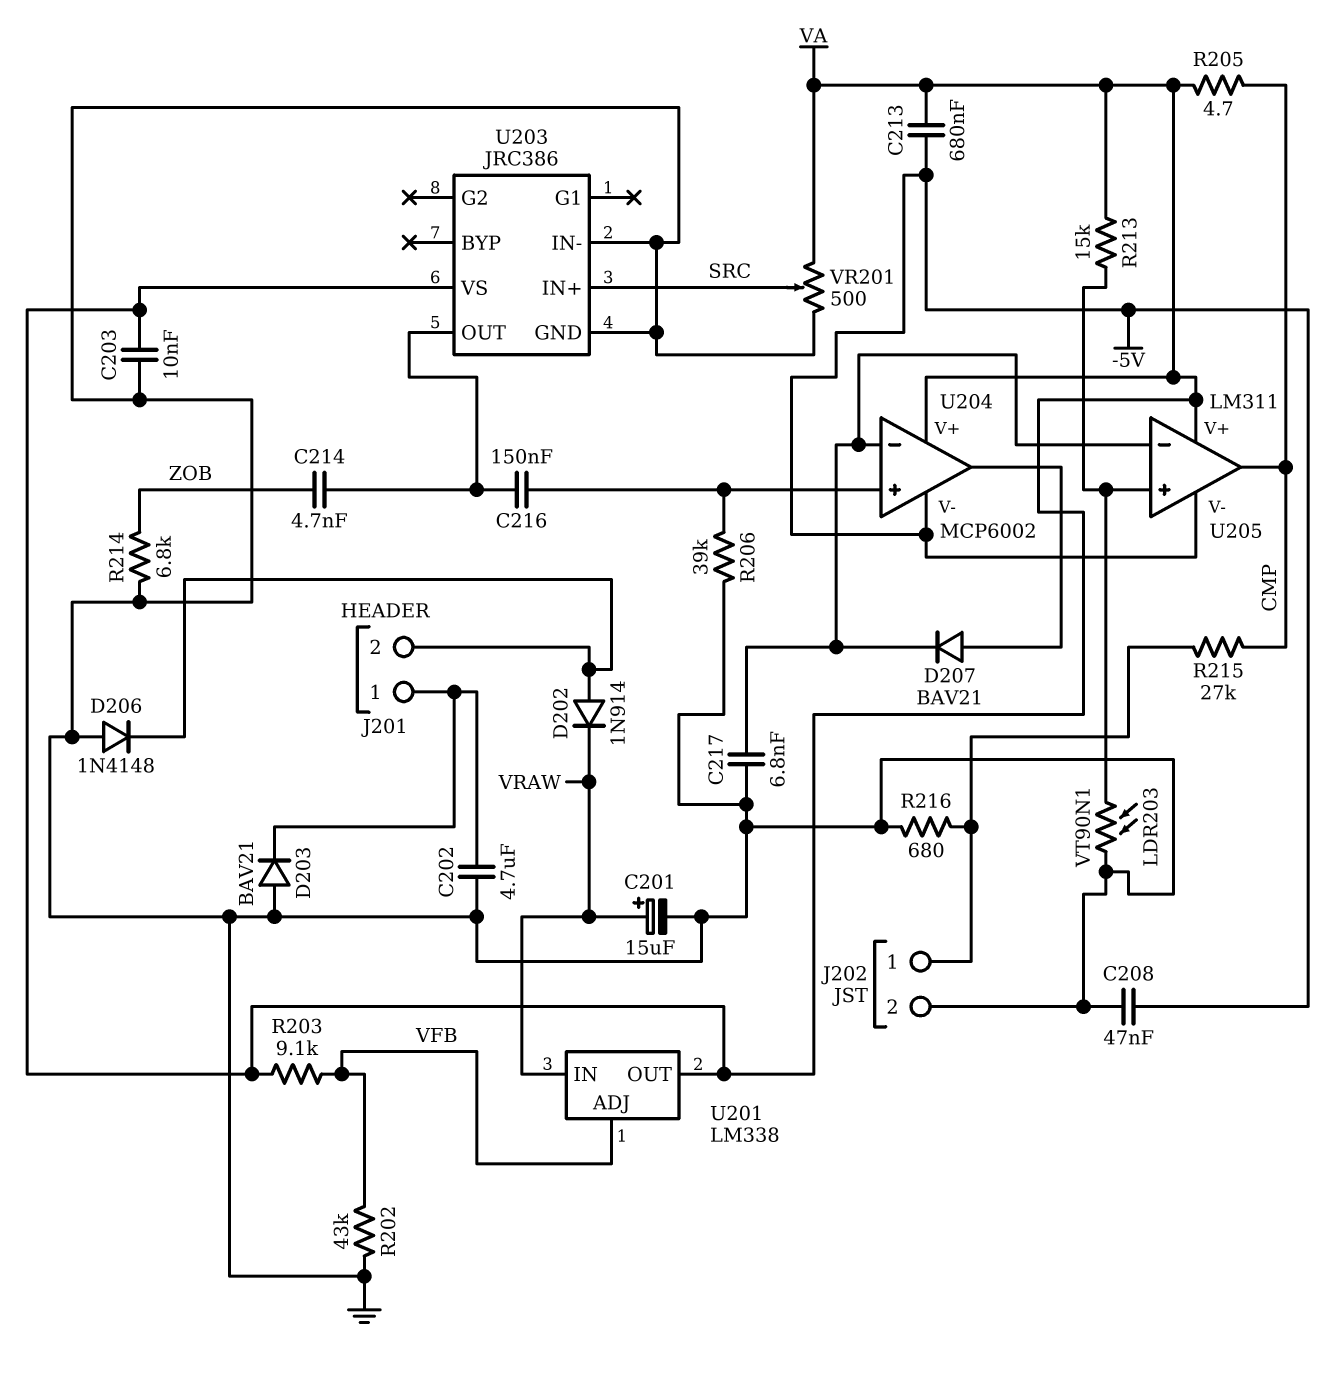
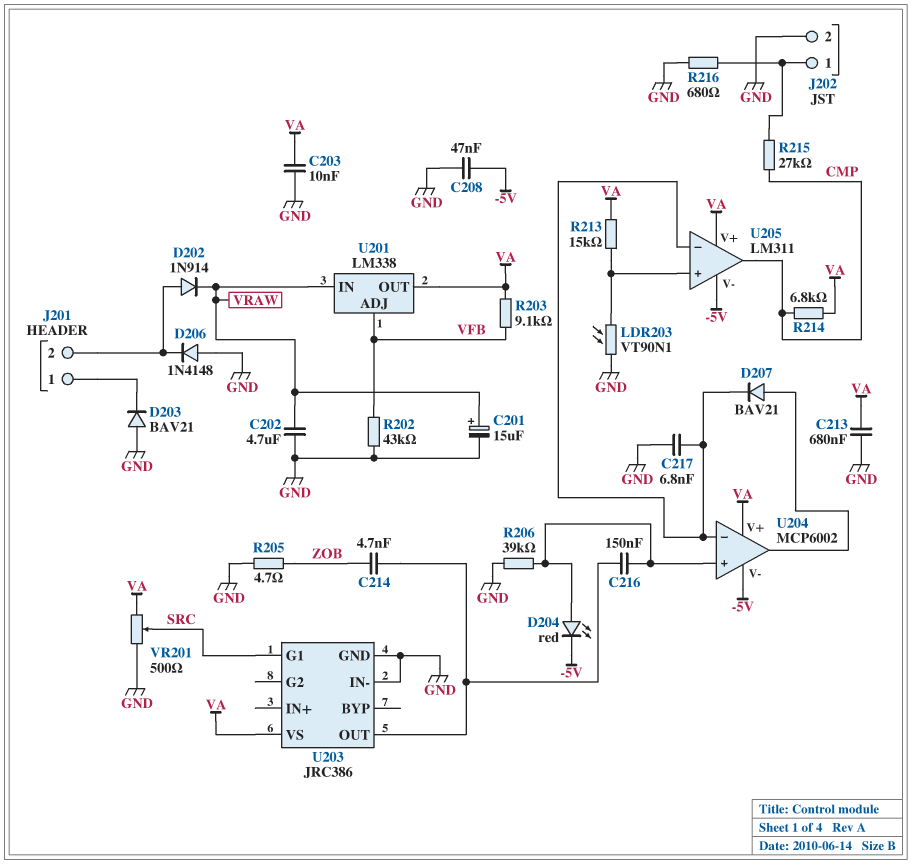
C202: 4.7uF (GND, J201/1) -> 4.7uF (GND, VRAW)
C213: 680nF (-5V, VA) -> 680nF (GND, VA)
D204: none -> LED red (A U204/in+, K -5V)
R205: 4.7 (CMP, VA) -> 4.7 (GND, ZOB)
R214: 6.8k (GND, ZOB) -> 6.8k (CMP, VA)
U203 pin G1: none -> SRC
U203 pin IN+: SRC -> none

